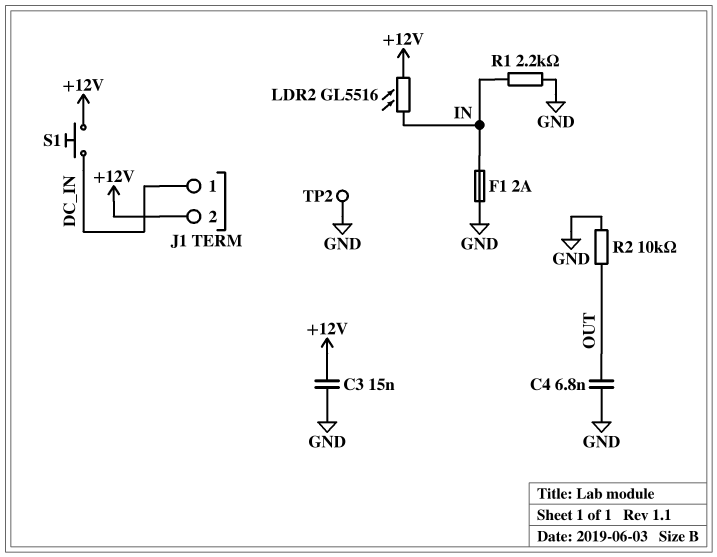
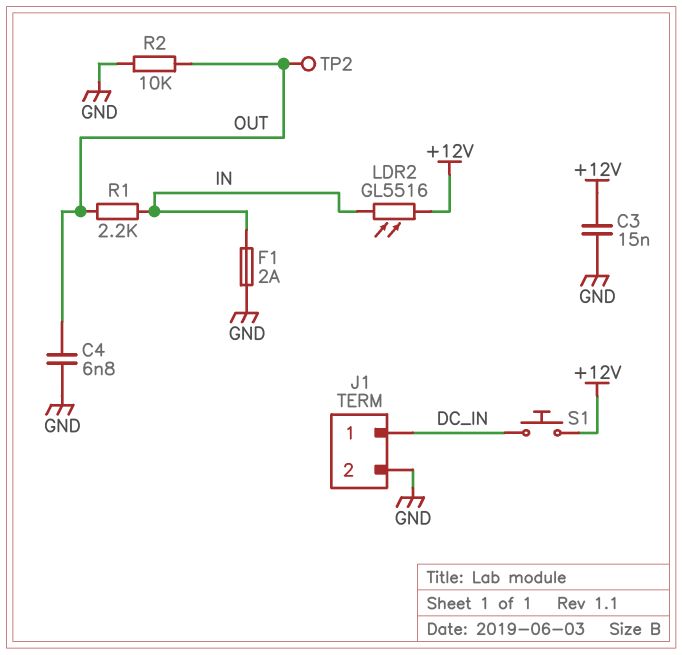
J1 pin 2: +12V -> GND
R1: 2.2k (GND, IN) -> 2.2k (IN, OUT)
TP2: test point (GND) -> test point (OUT)

